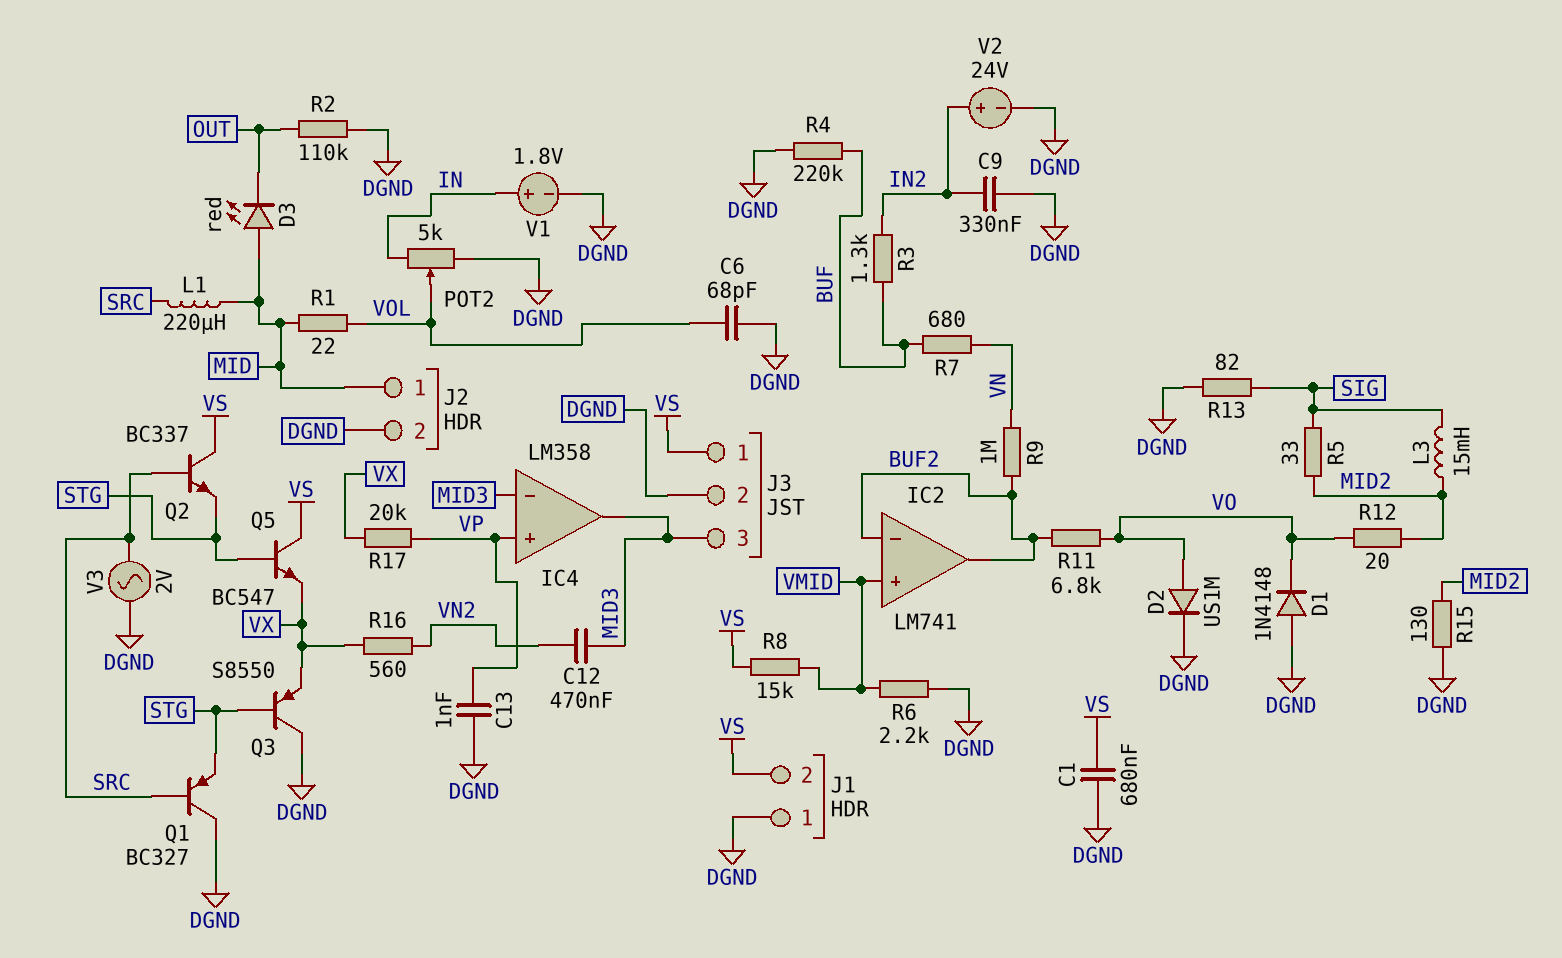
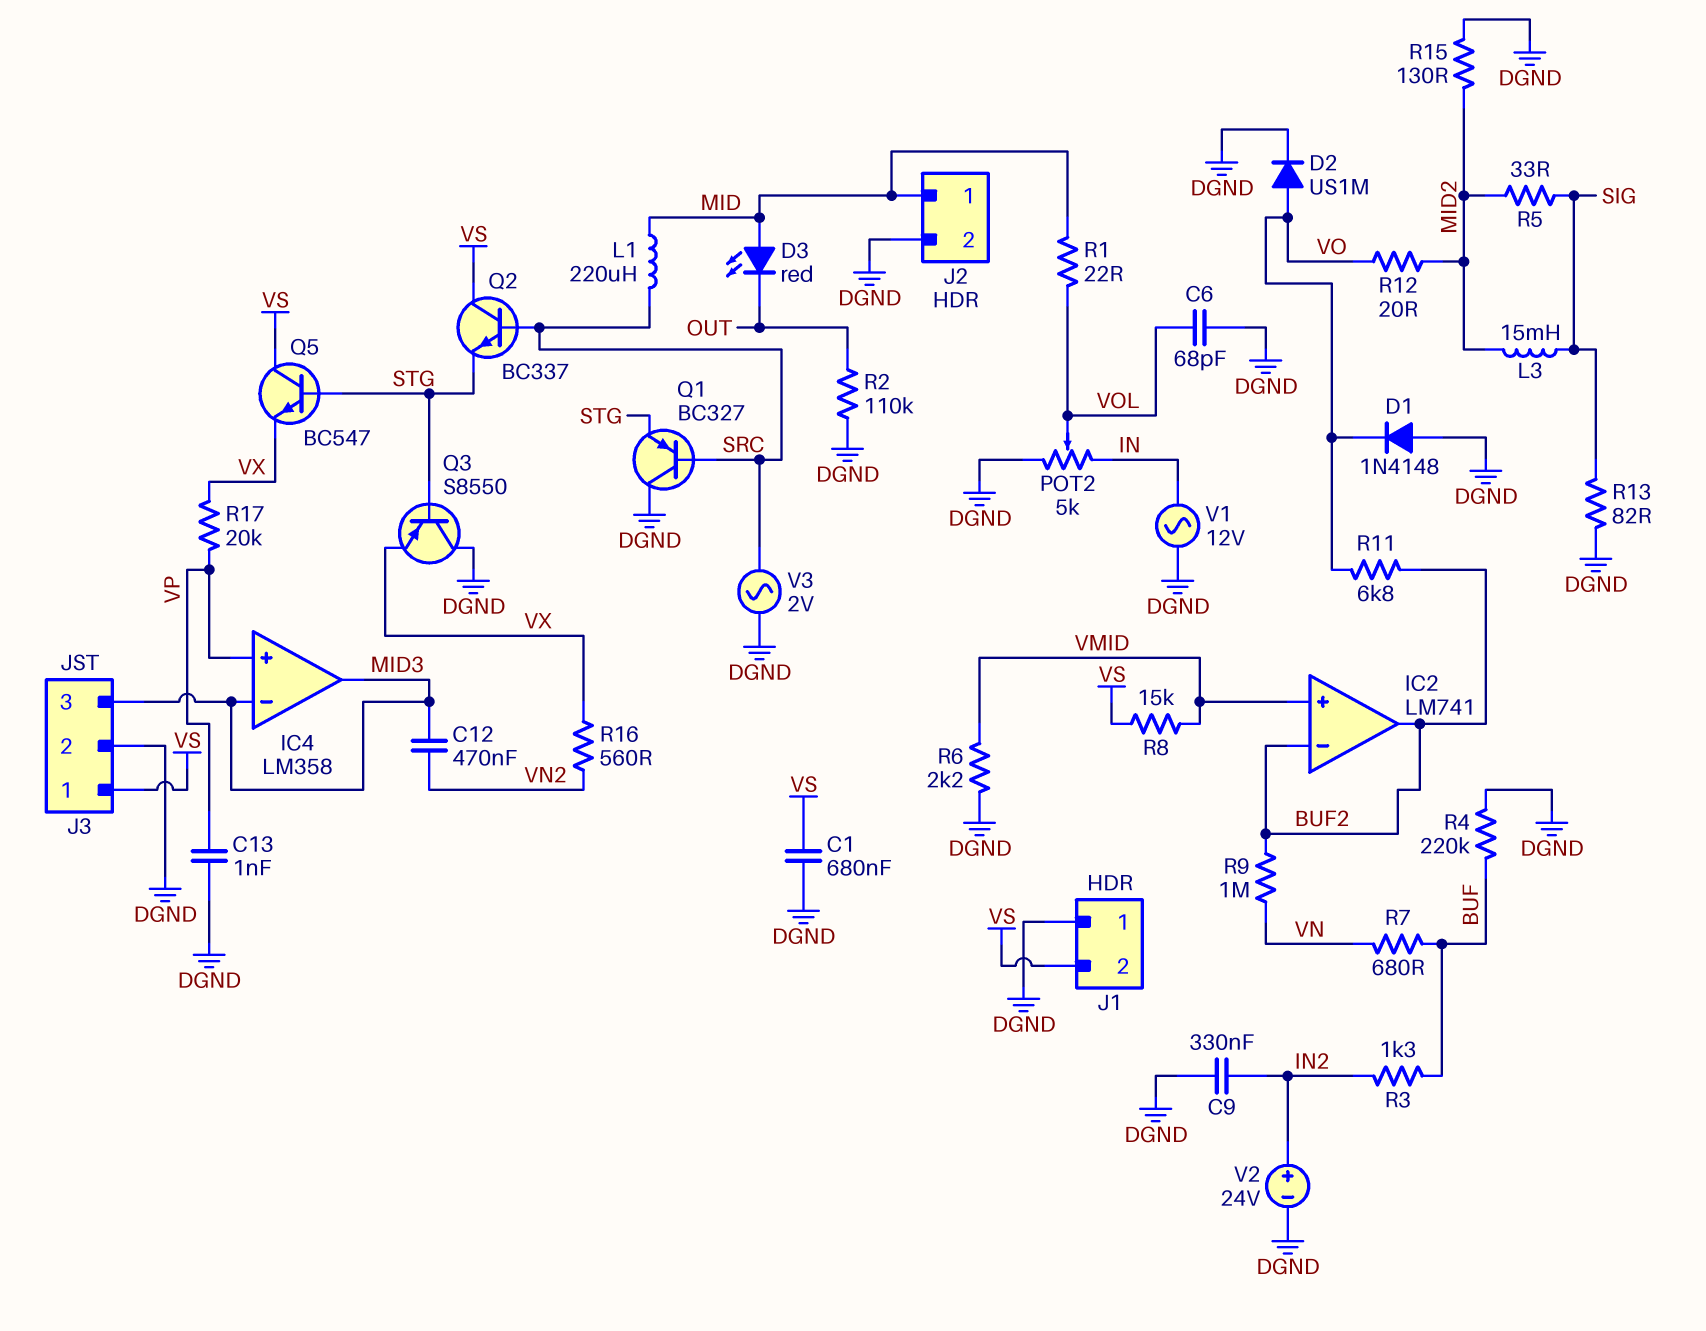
V1: 1.8V (plus IN, minus DGND) -> AC 12V (DGND, IN)

